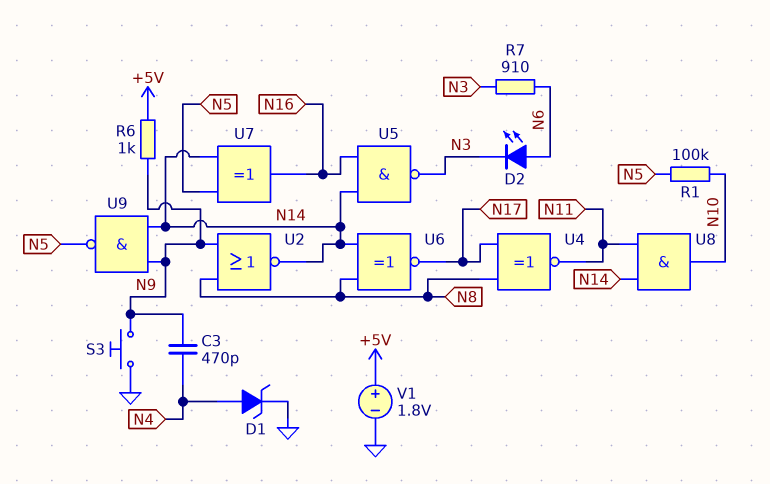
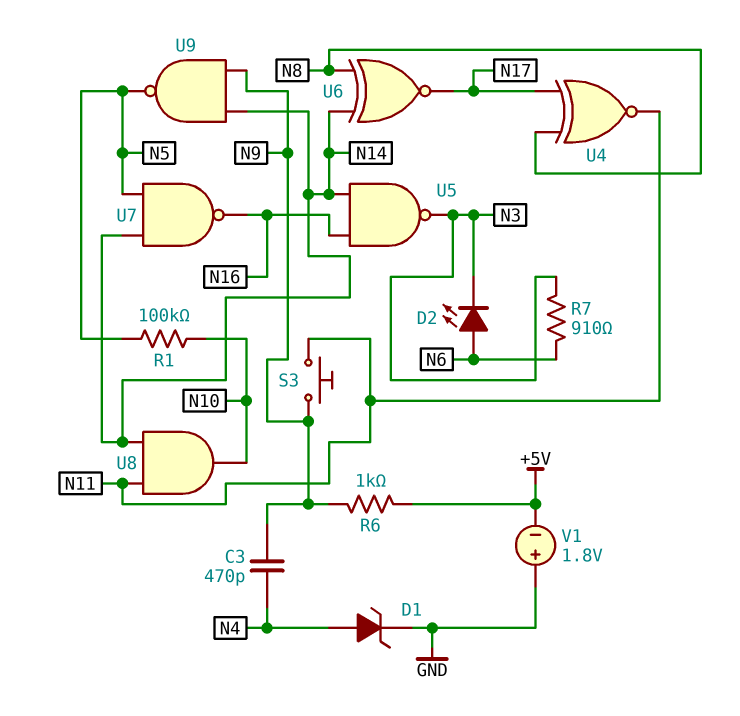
S3: button (GND, N9) -> button (N9, N11)
U2: NOR (in N8, in N9, out N14) -> none
U7: XOR (in N5, in N14, out N16) -> NAND (in N5, in N14, out N16)
V1: 1.8V (plus +5V, minus GND) -> 1.8V (plus GND, minus +5V)

